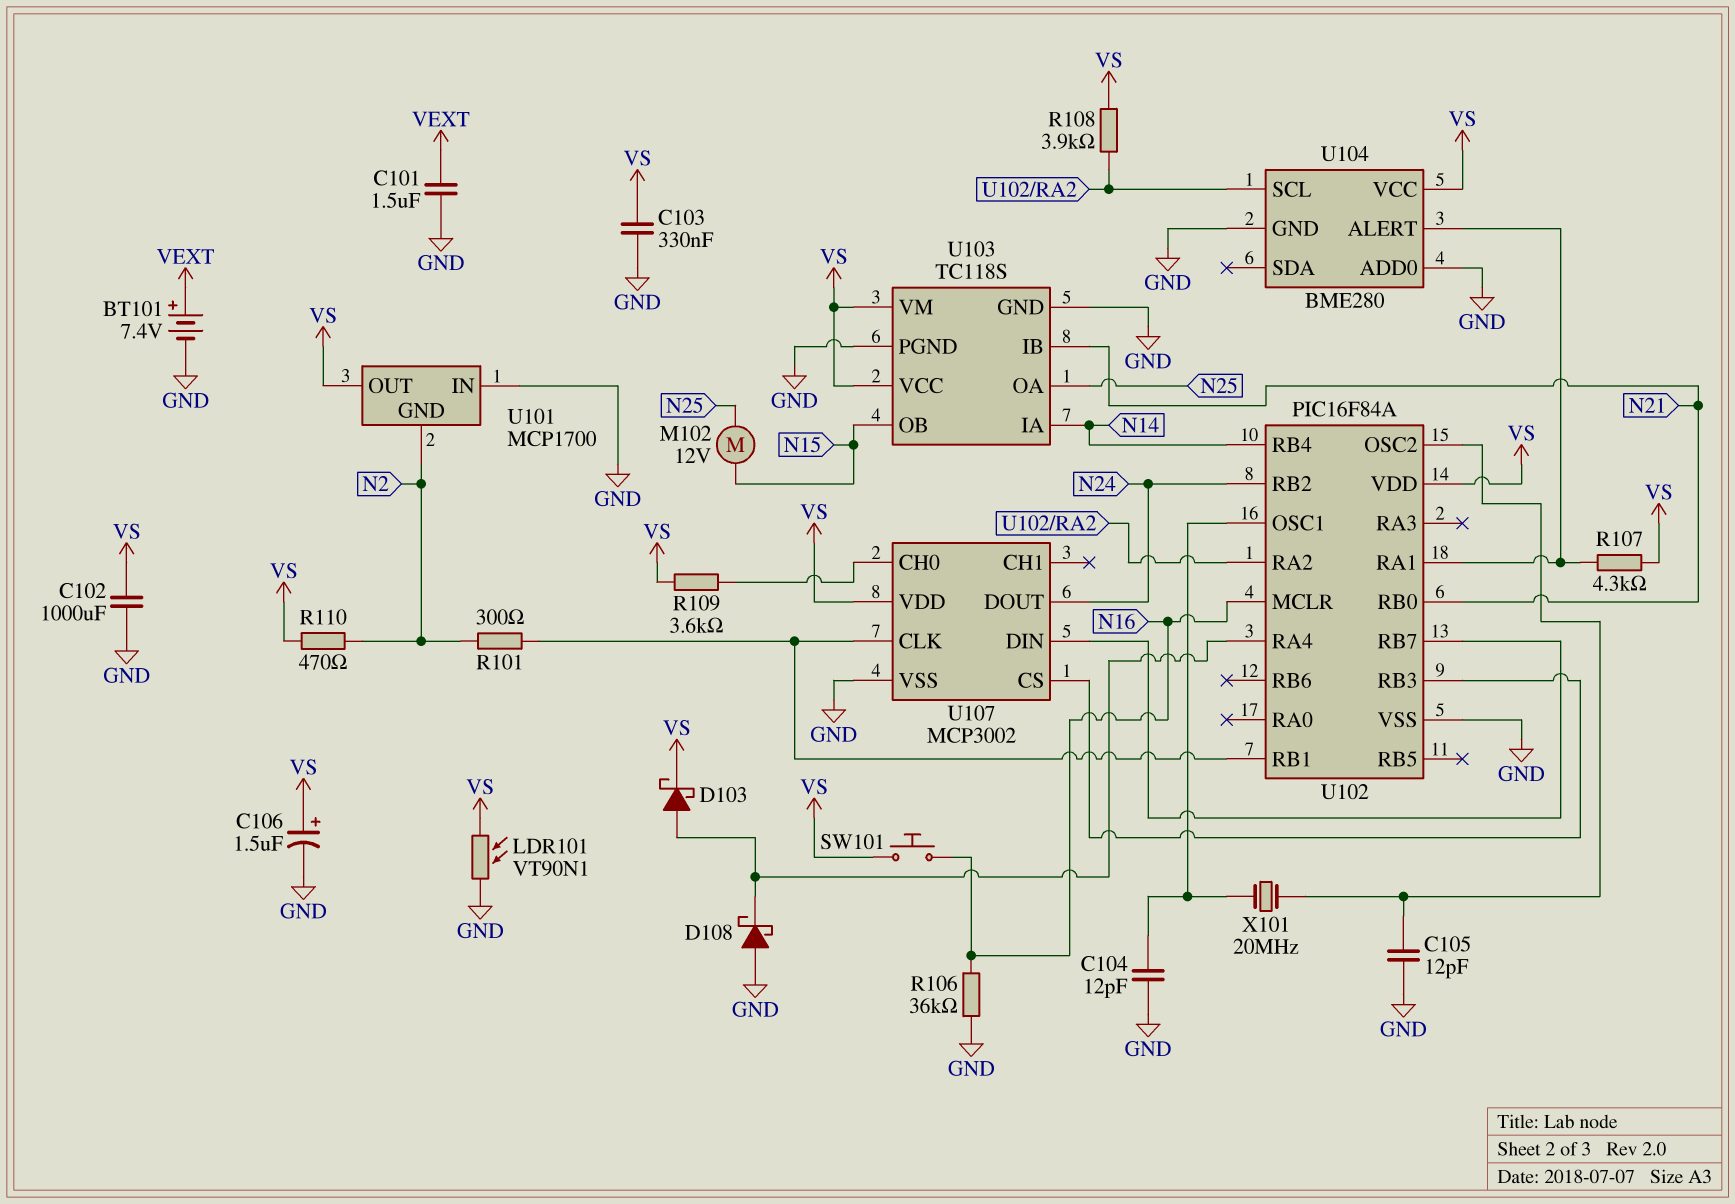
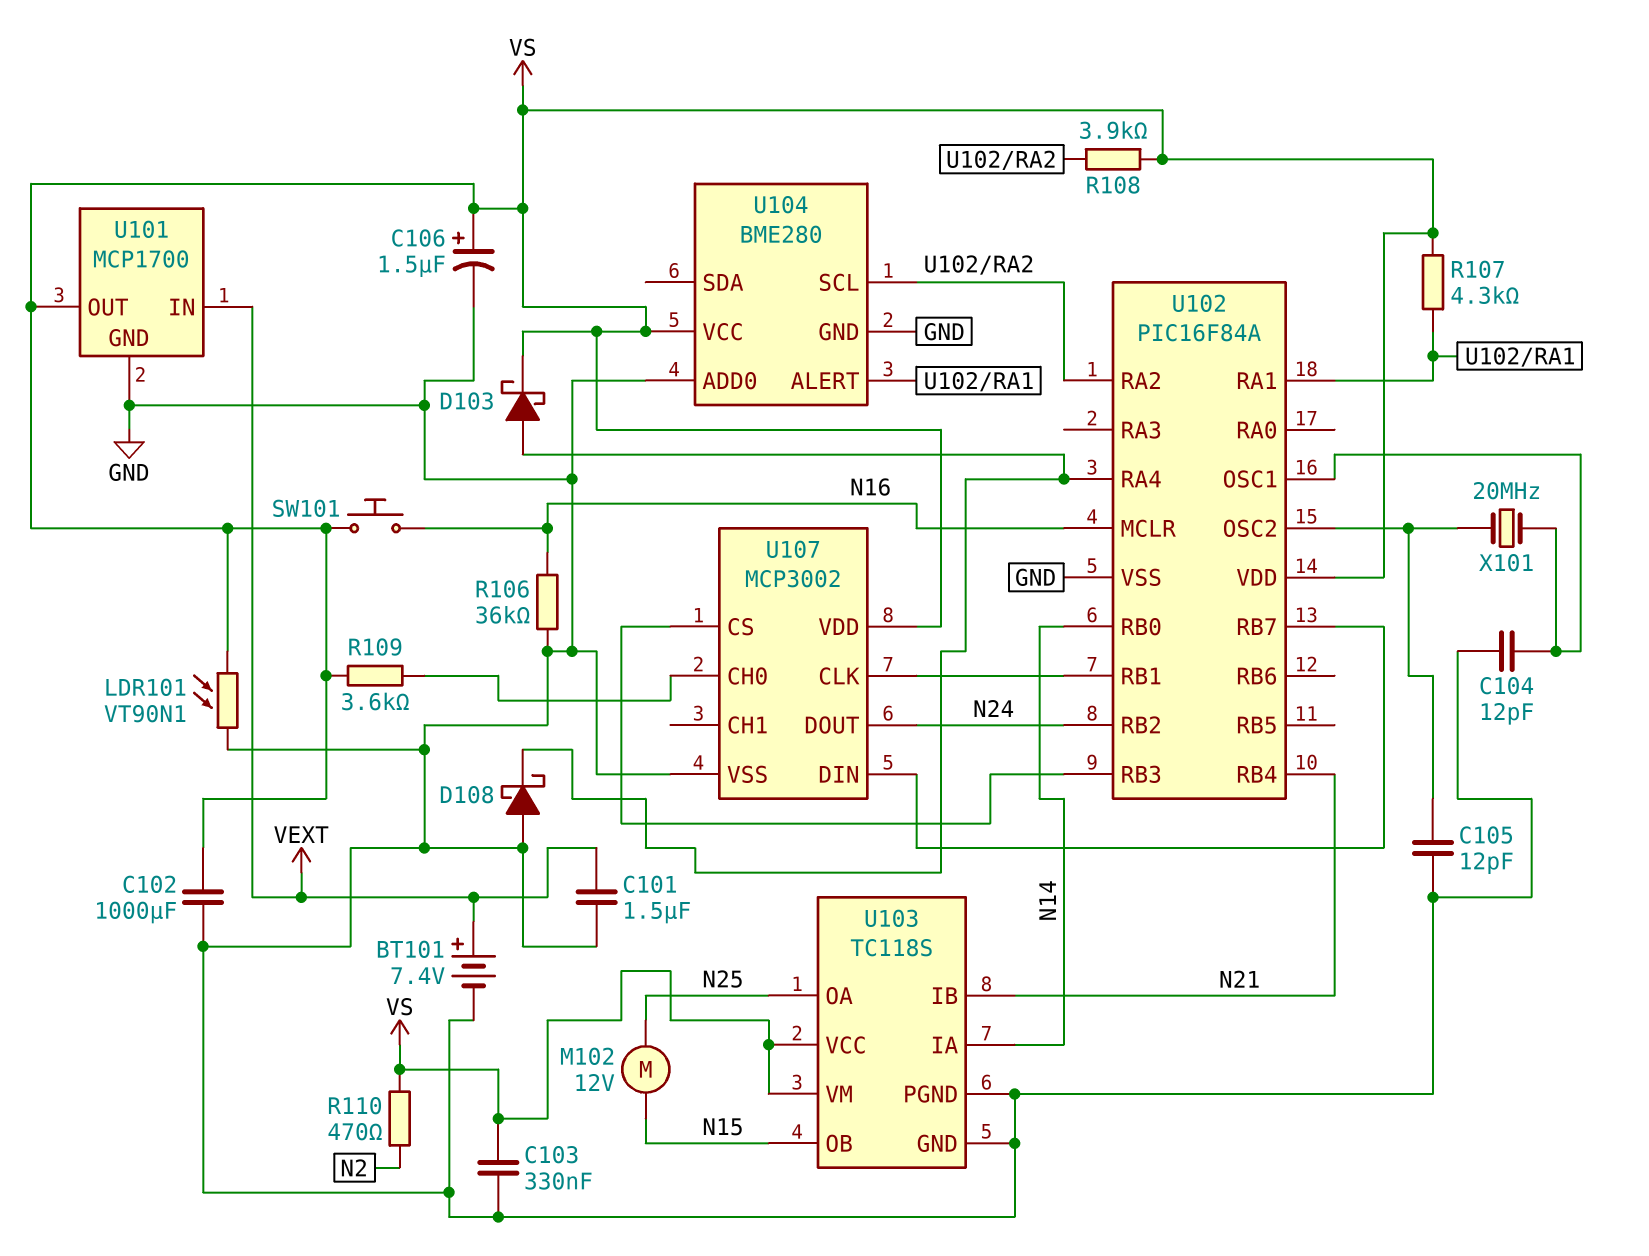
R101: 300 (N2, U102/RB1) -> none
U101 pin GND: N2 -> GND
U101 pin IN: GND -> VEXT
U102 pin RB0: N21 -> N14
U102 pin RB4: N14 -> N21

